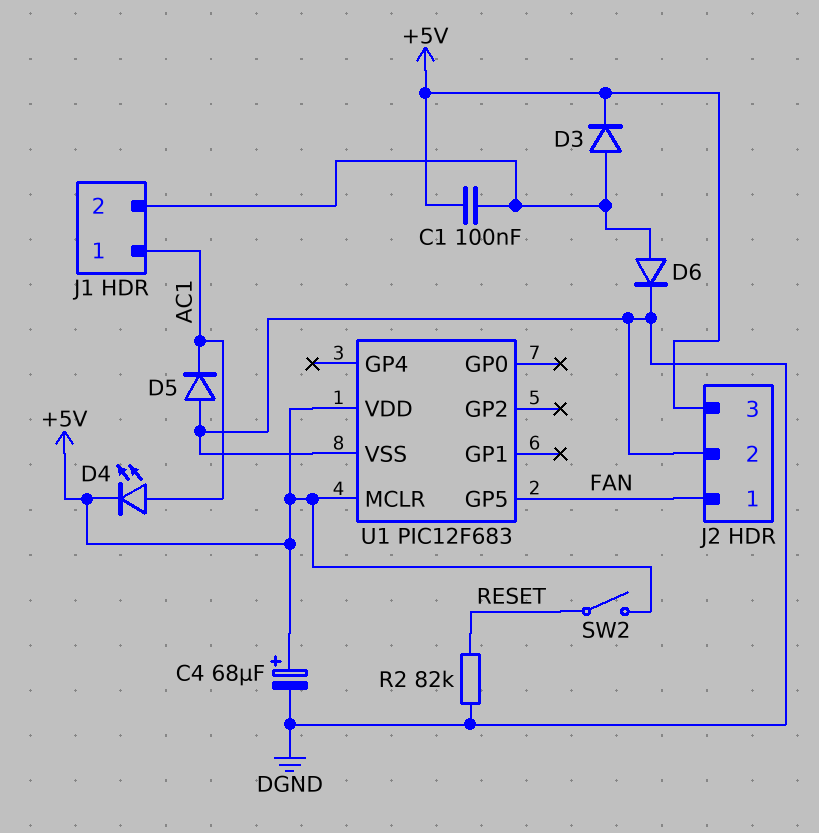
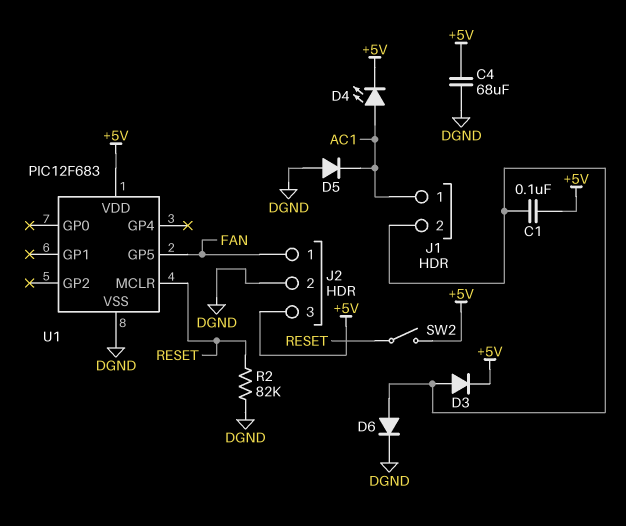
C4: 68uF (plus +5V, minus DGND) -> 68uF (+5V, DGND)
U1 pin MCLR: +5V -> RESET

